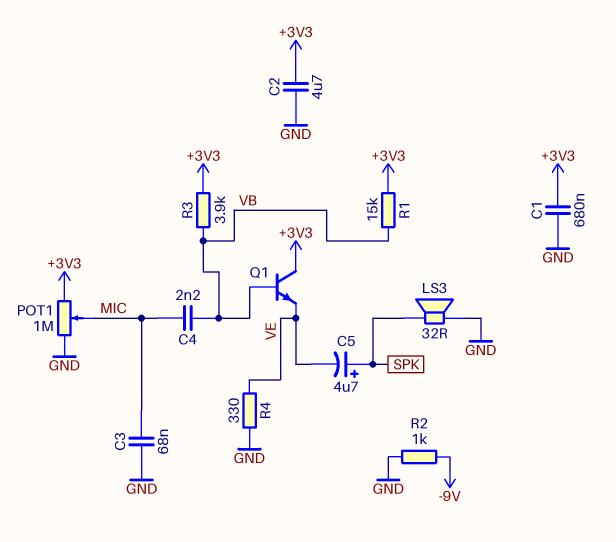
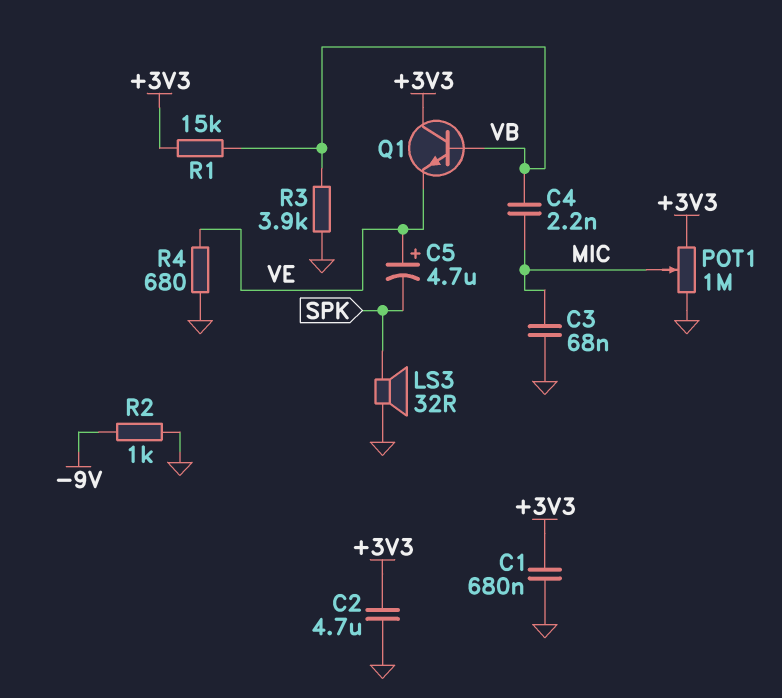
C5: 4.7uF (plus SPK, minus VE) -> 4.7uF (plus VE, minus SPK)
R3: 3.9k (+3V3, VB) -> 3.9k (GND, VB)
R4: 330 (GND, VE) -> 680 (GND, VE)

